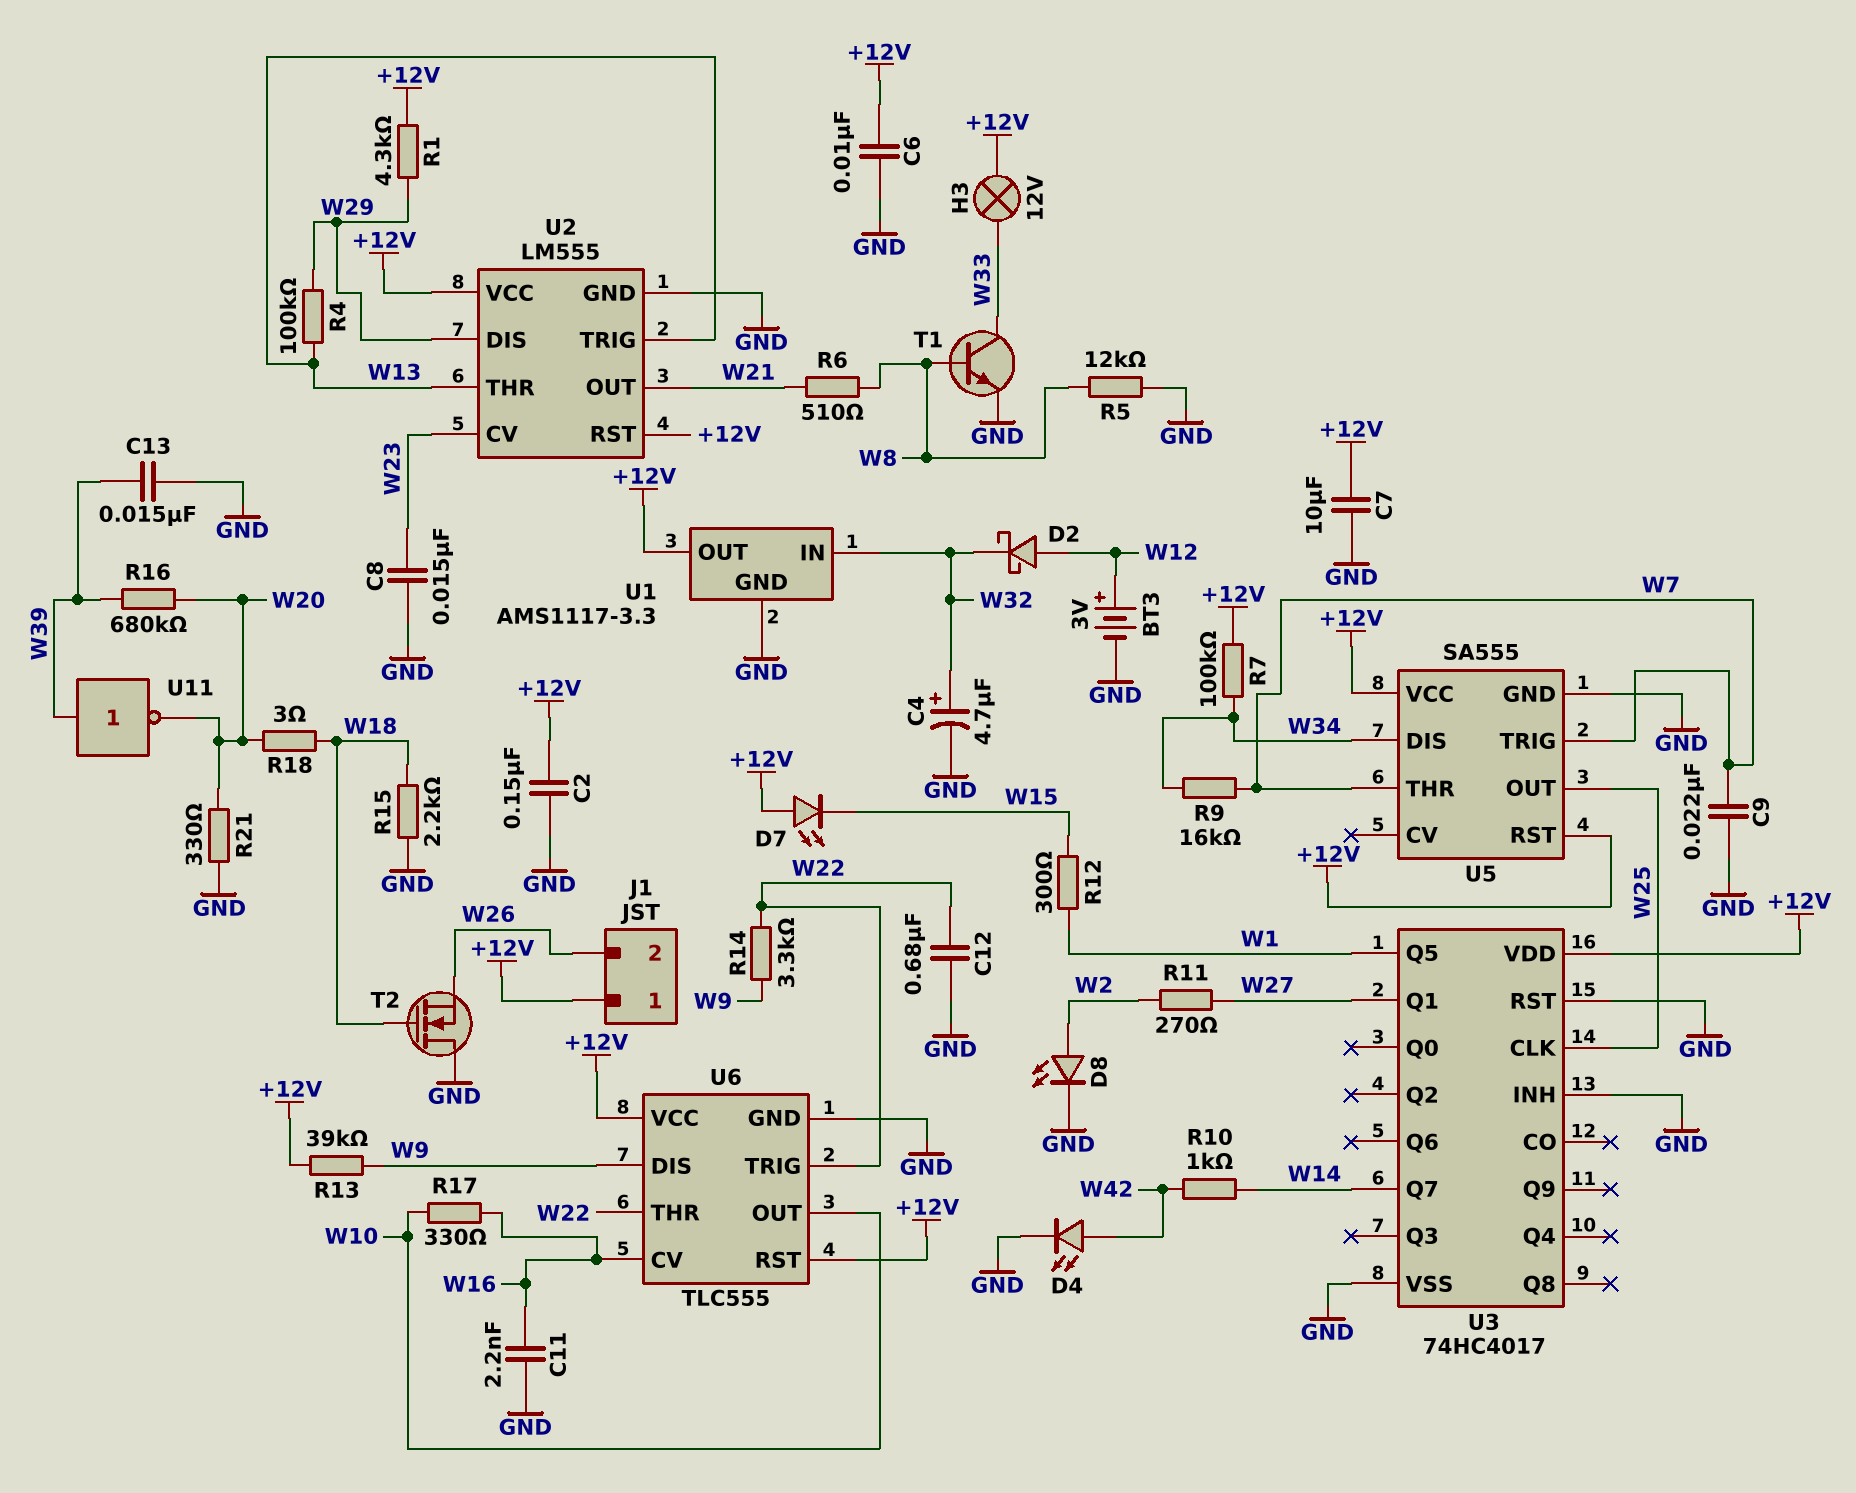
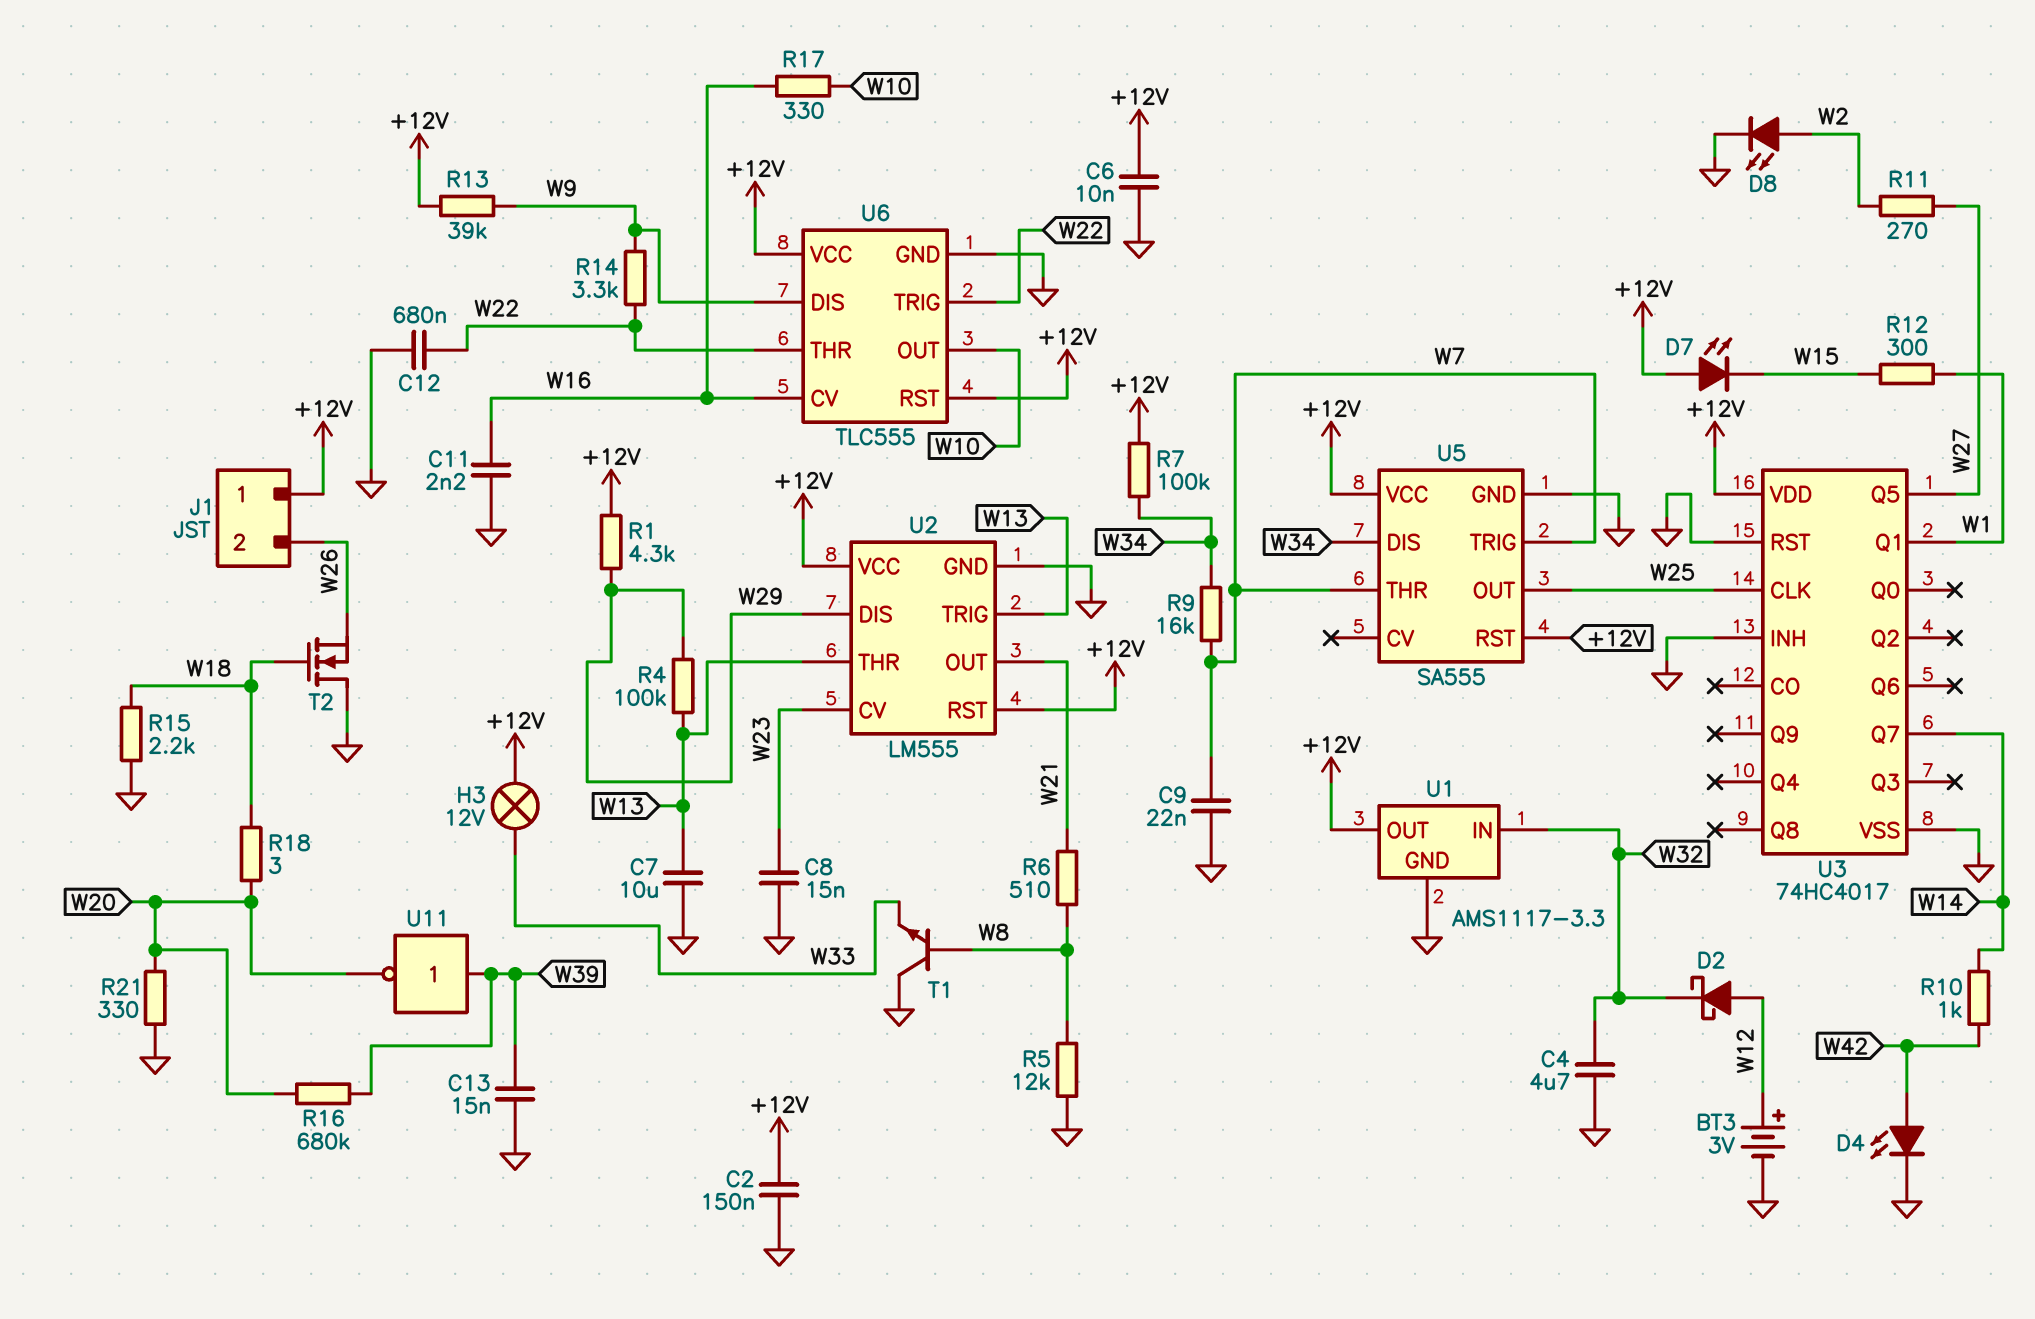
C4: 4.7uF (plus W32, minus GND) -> 4.7uF (GND, W32)
C7: 10uF (+12V, GND) -> 10uF (GND, W13)
T1: NPN (B W8, C W33, E GND) -> NPN (B W8, C GND, E W33)
U3 pin Q1: W27 -> W1
U3 pin Q5: W1 -> W27

